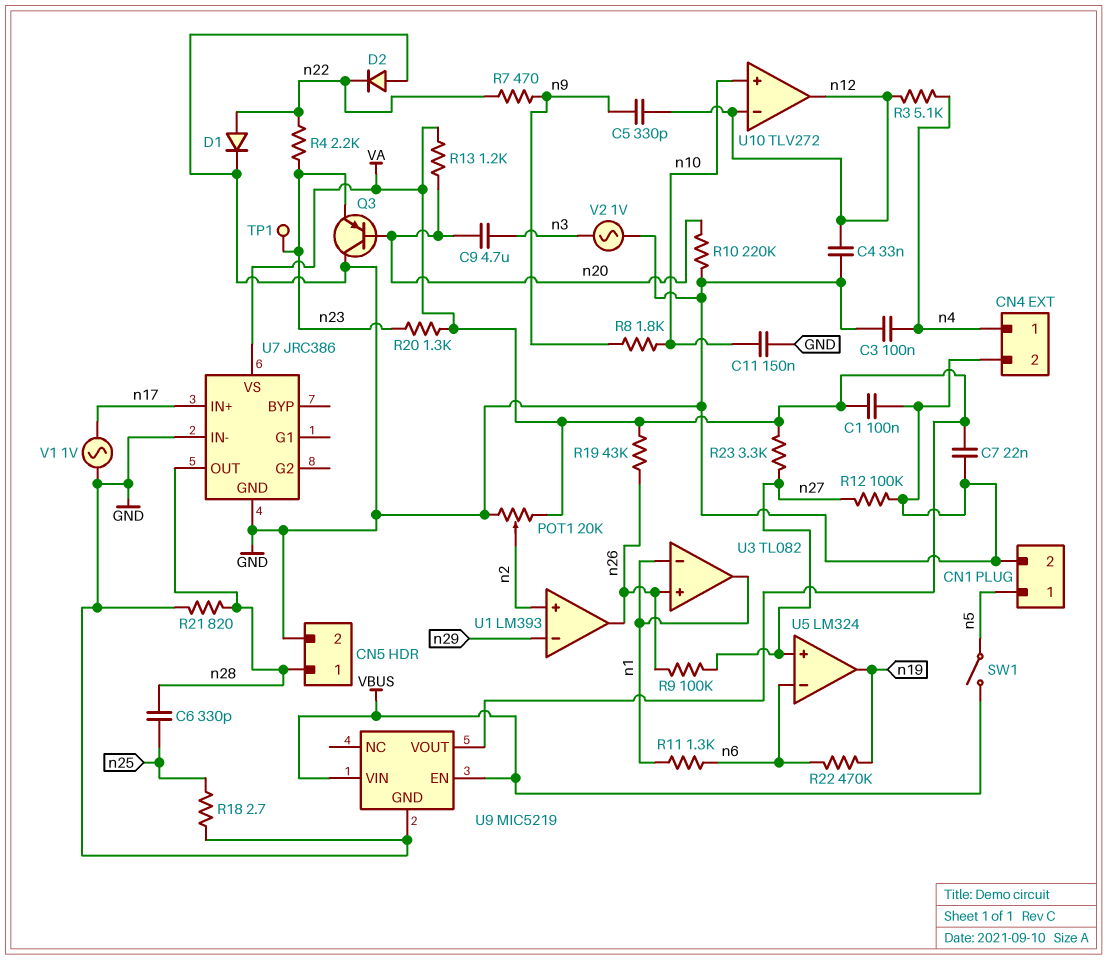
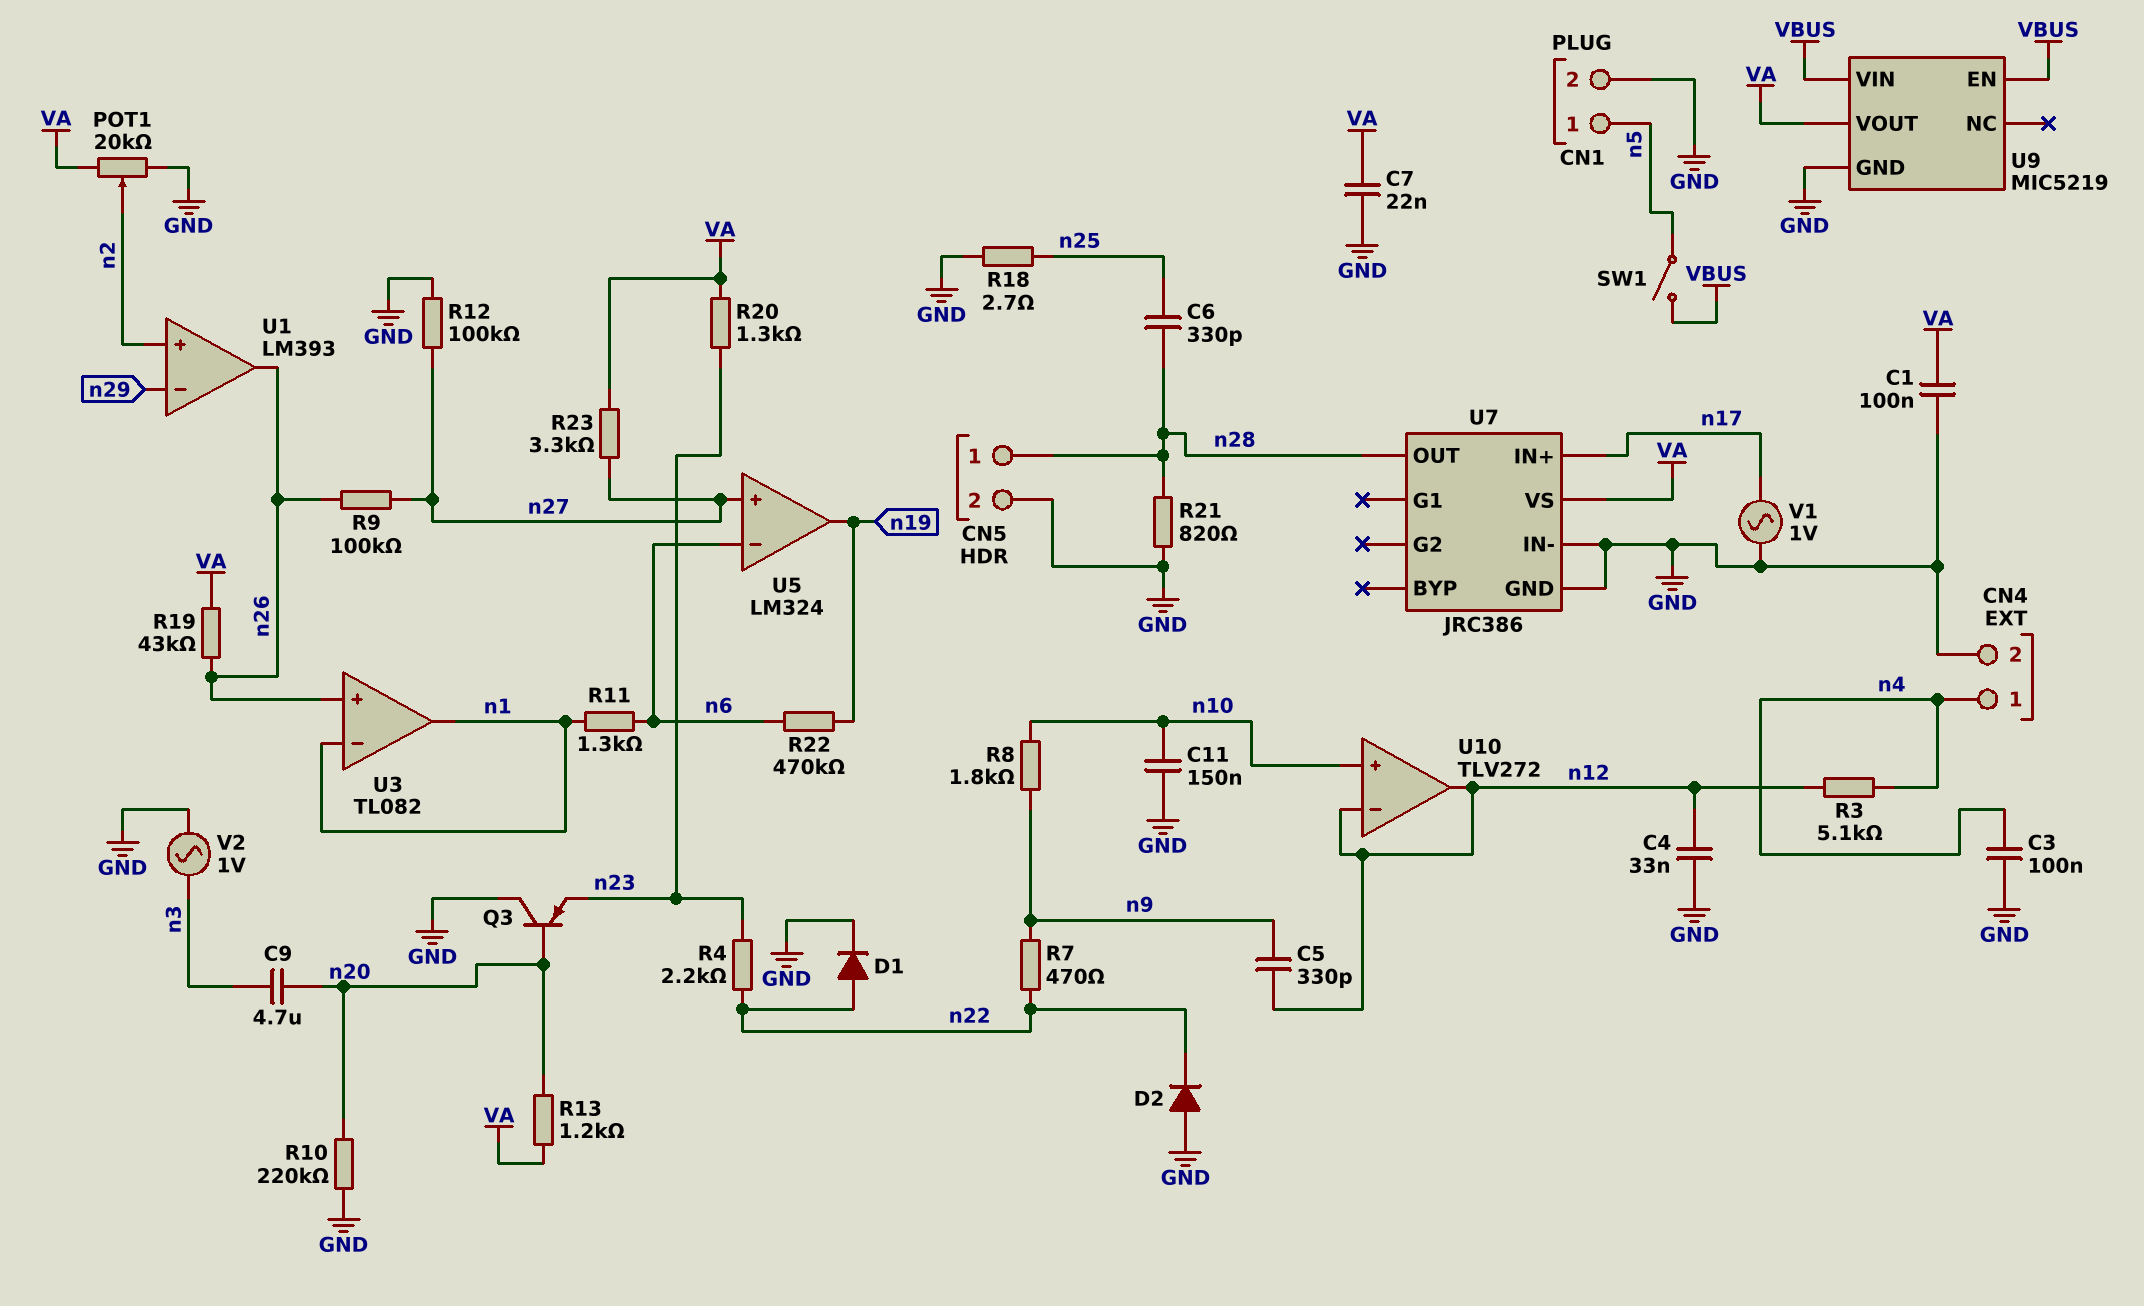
TP1: test point (n23) -> none

